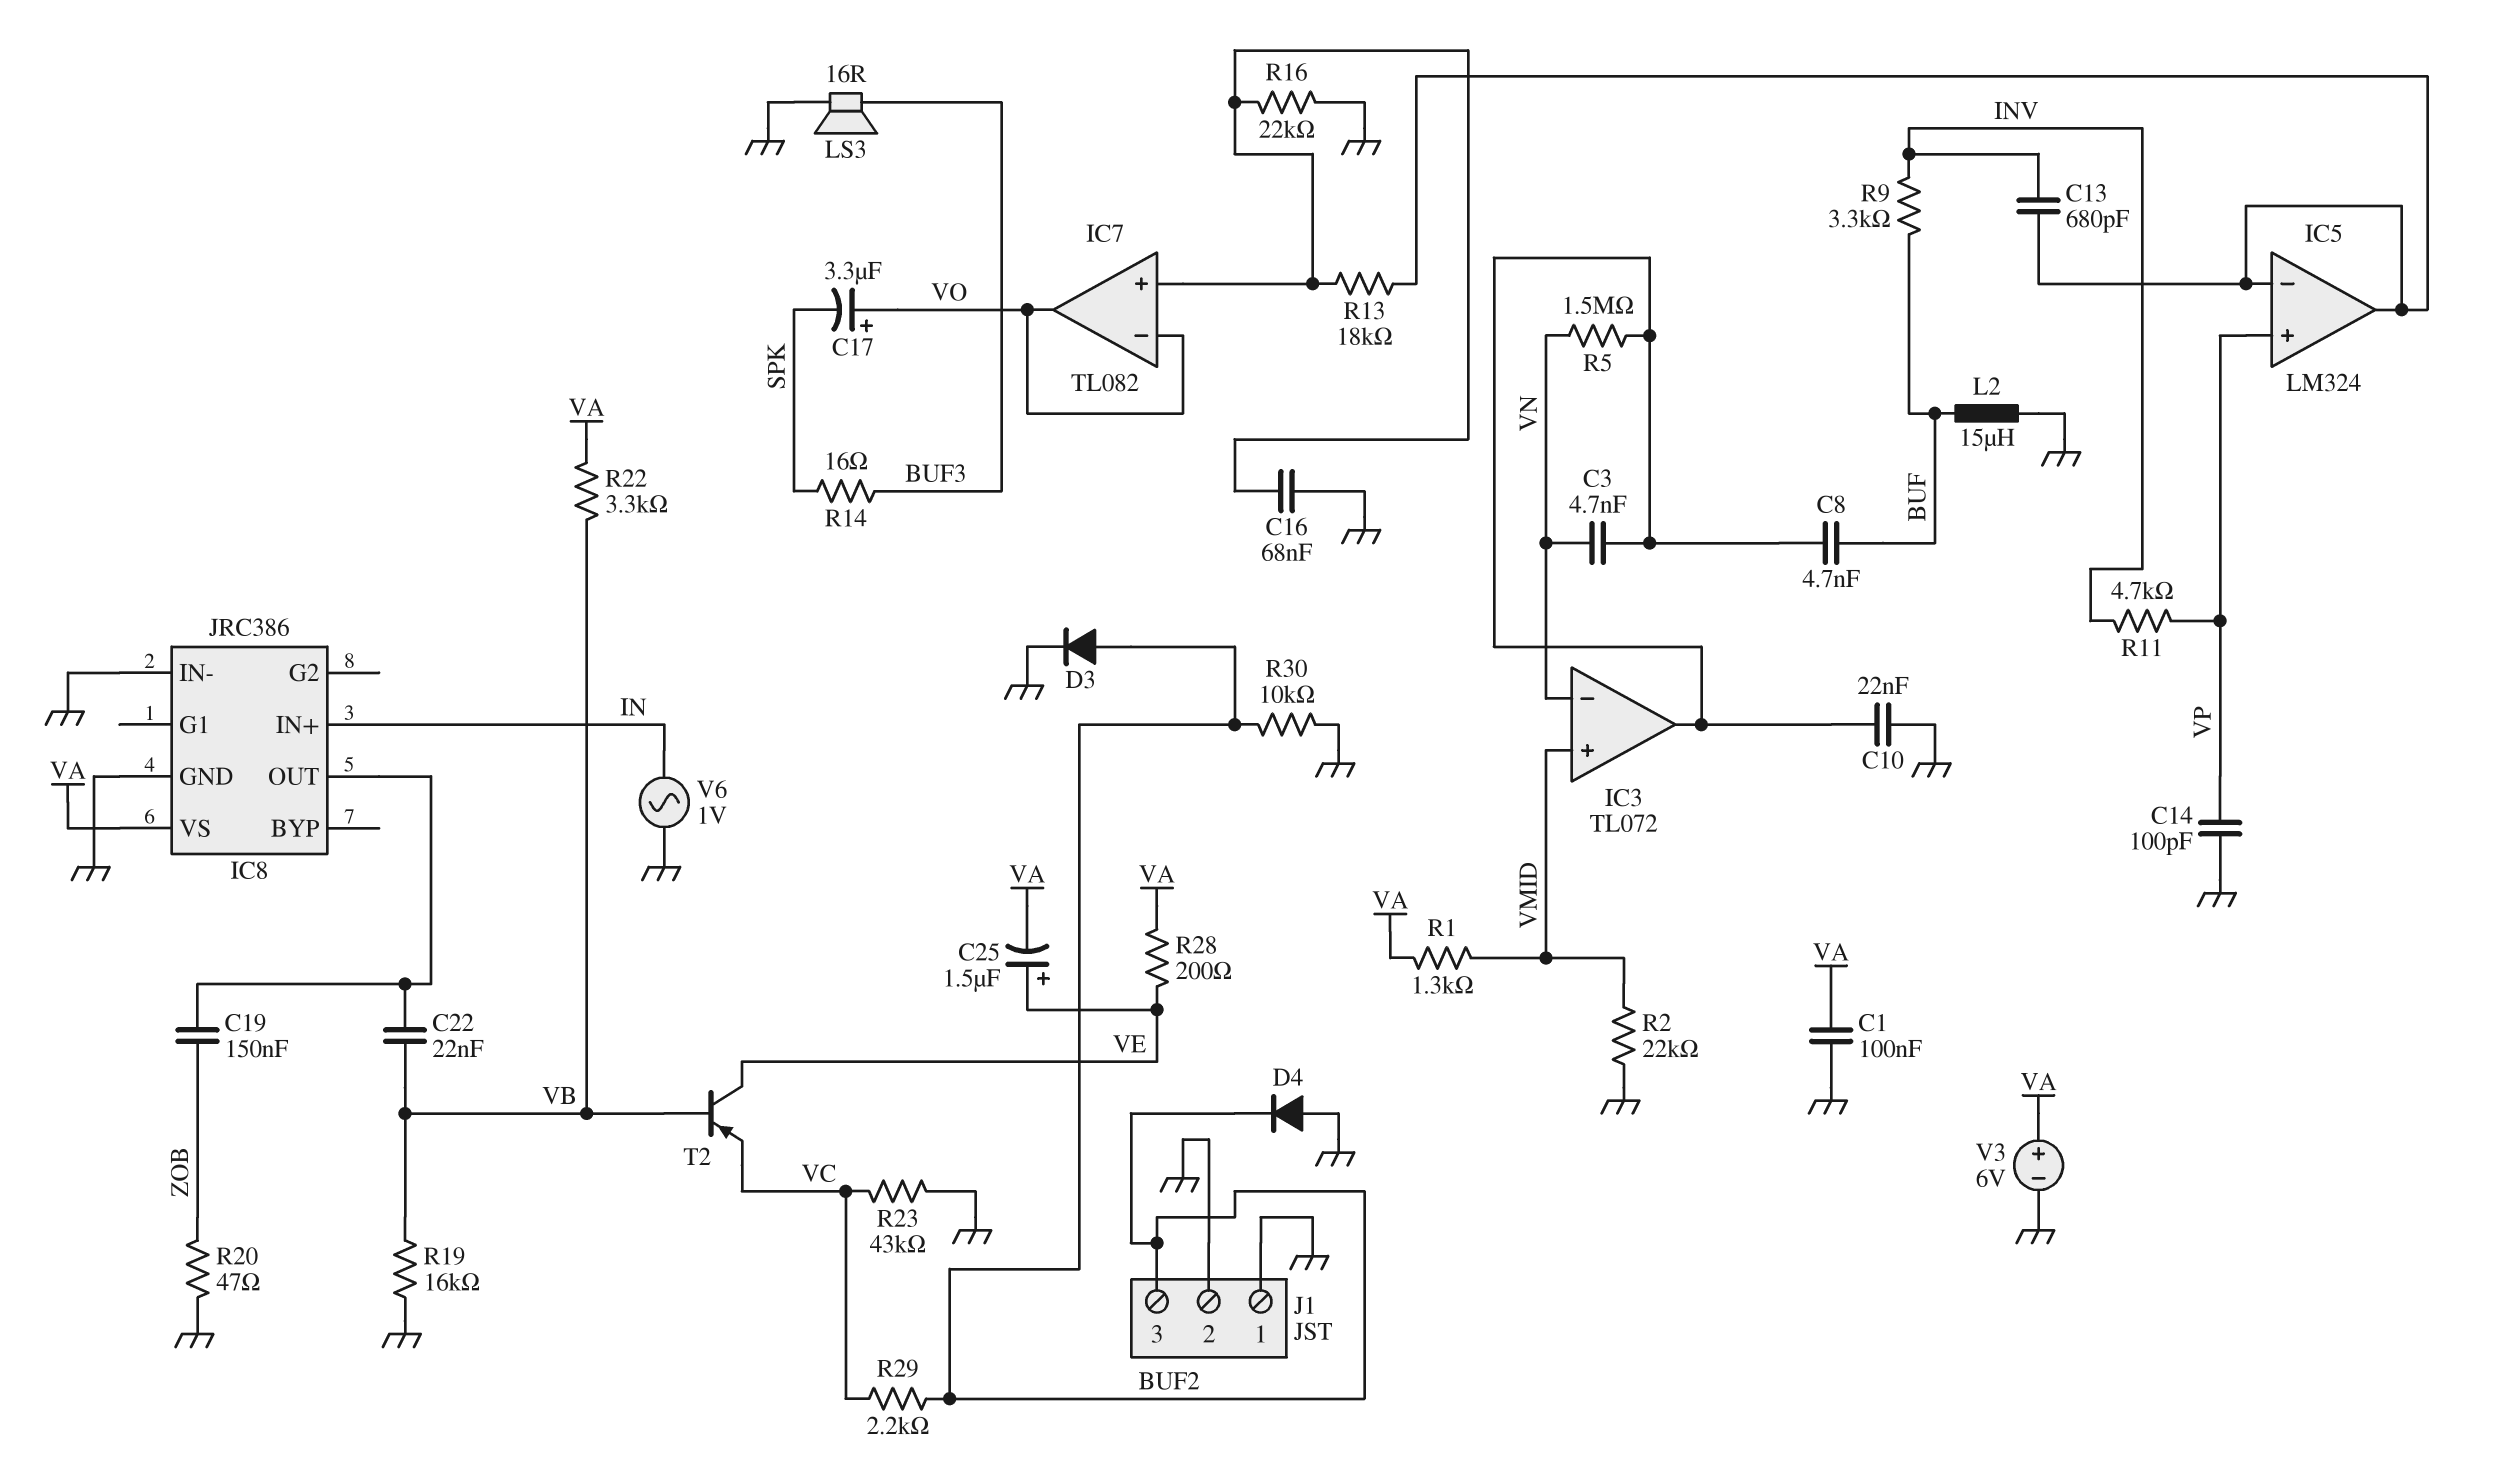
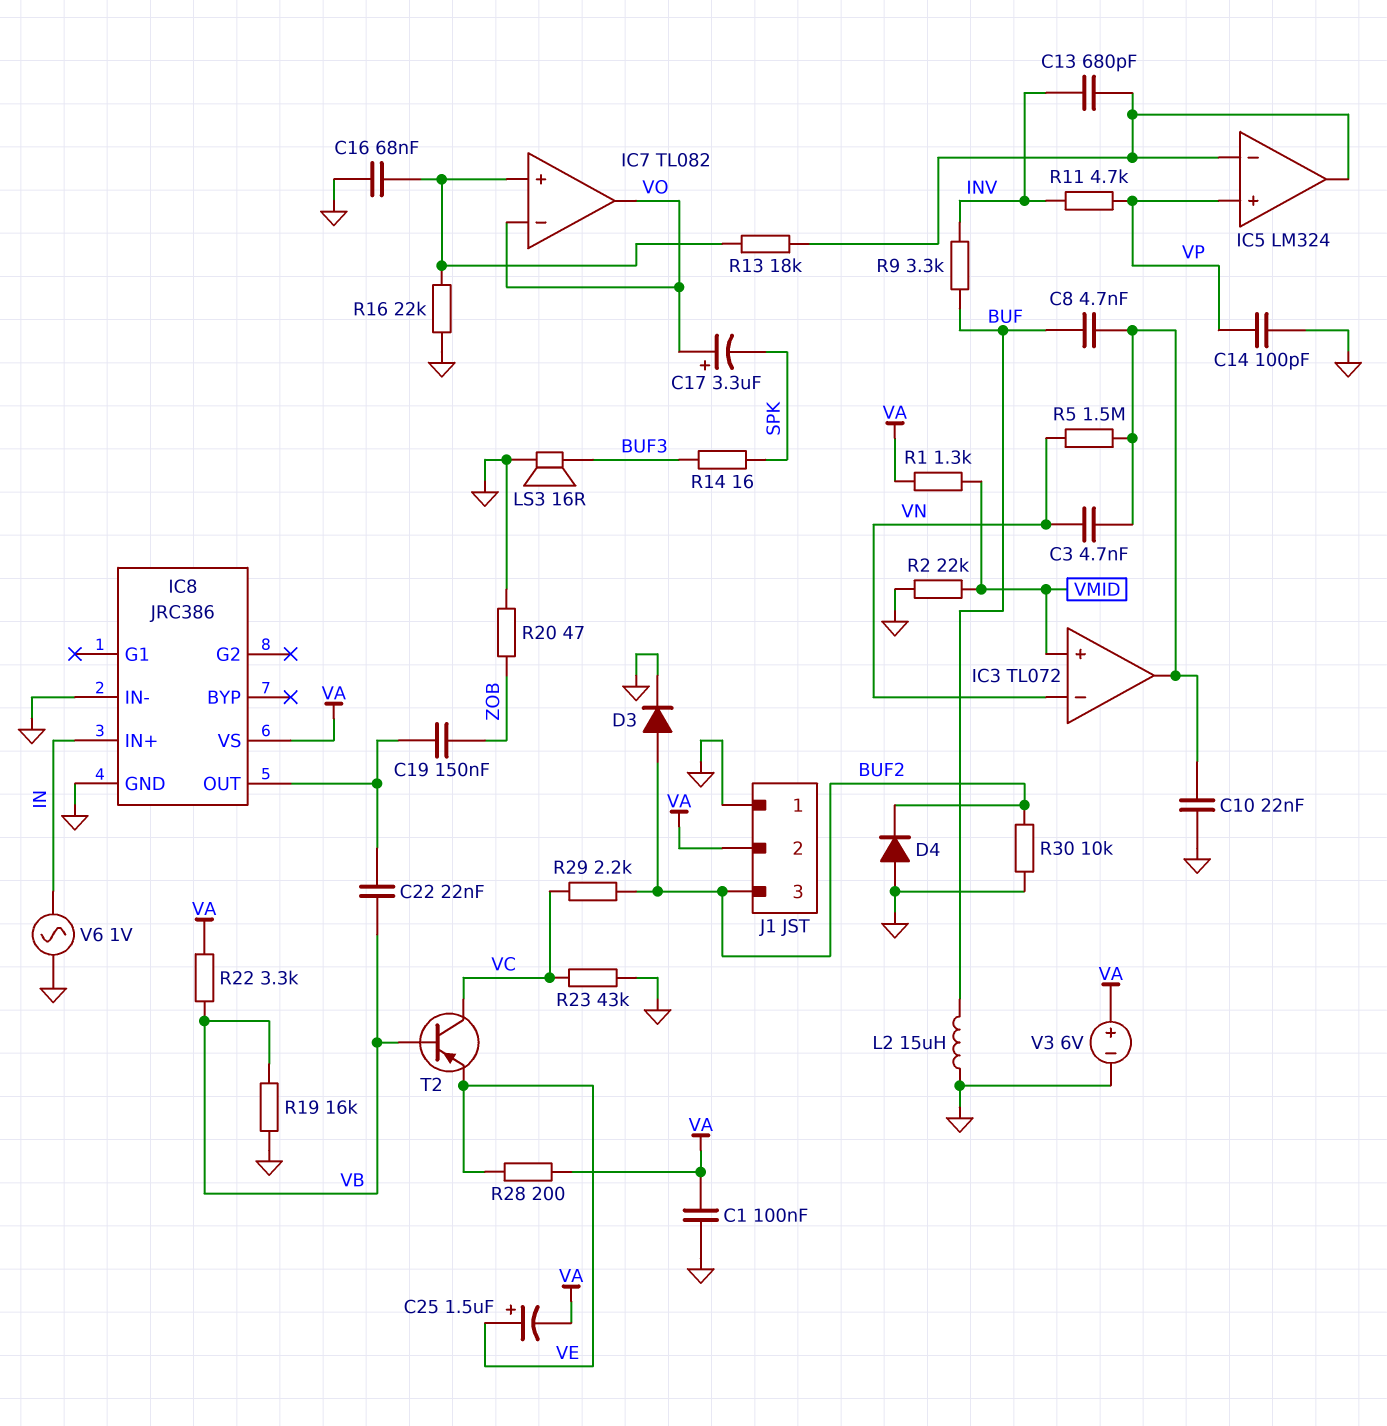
J1 pin 2: GND -> VA
T2: PNP (B VB, C VE, E VC) -> PNP (B VB, C VC, E VE)

